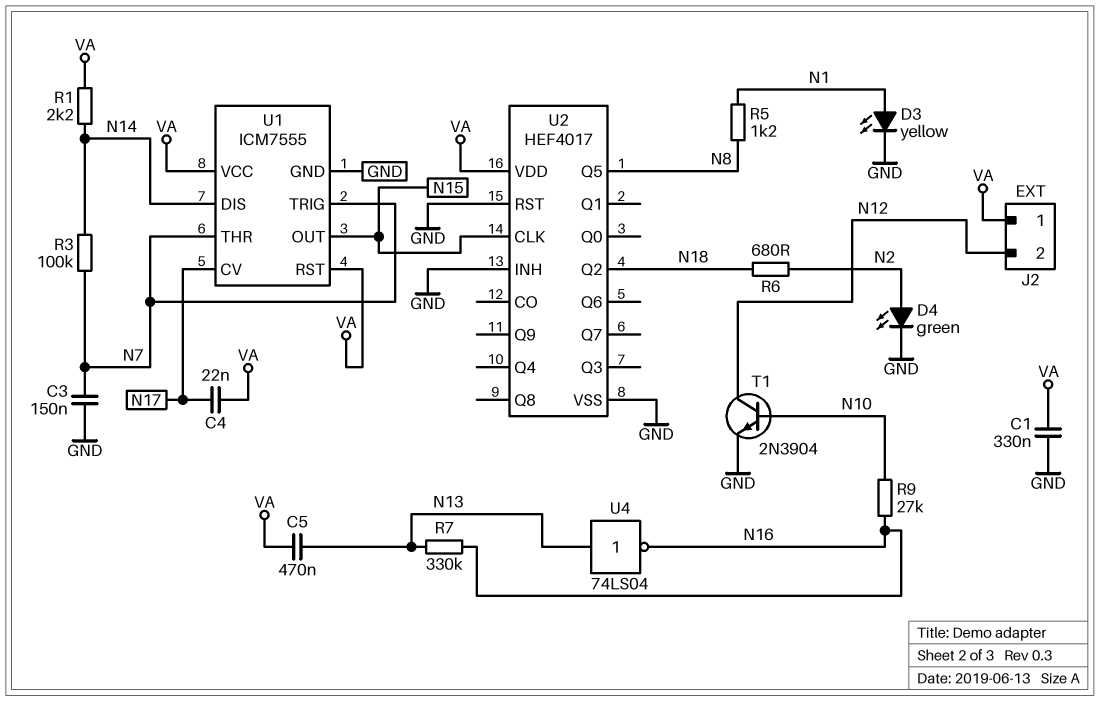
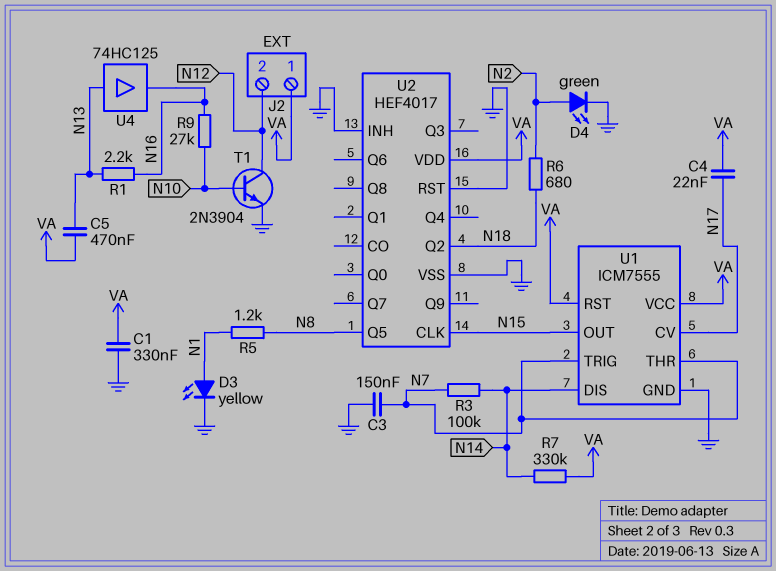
R1: 2.2k (N14, VA) -> 2.2k (N13, N16)
R7: 330k (N13, N16) -> 330k (N14, VA)
U4: NOT 74LS04 (in N13, out N16) -> buffer 74HC125 (in N13, out N16)

